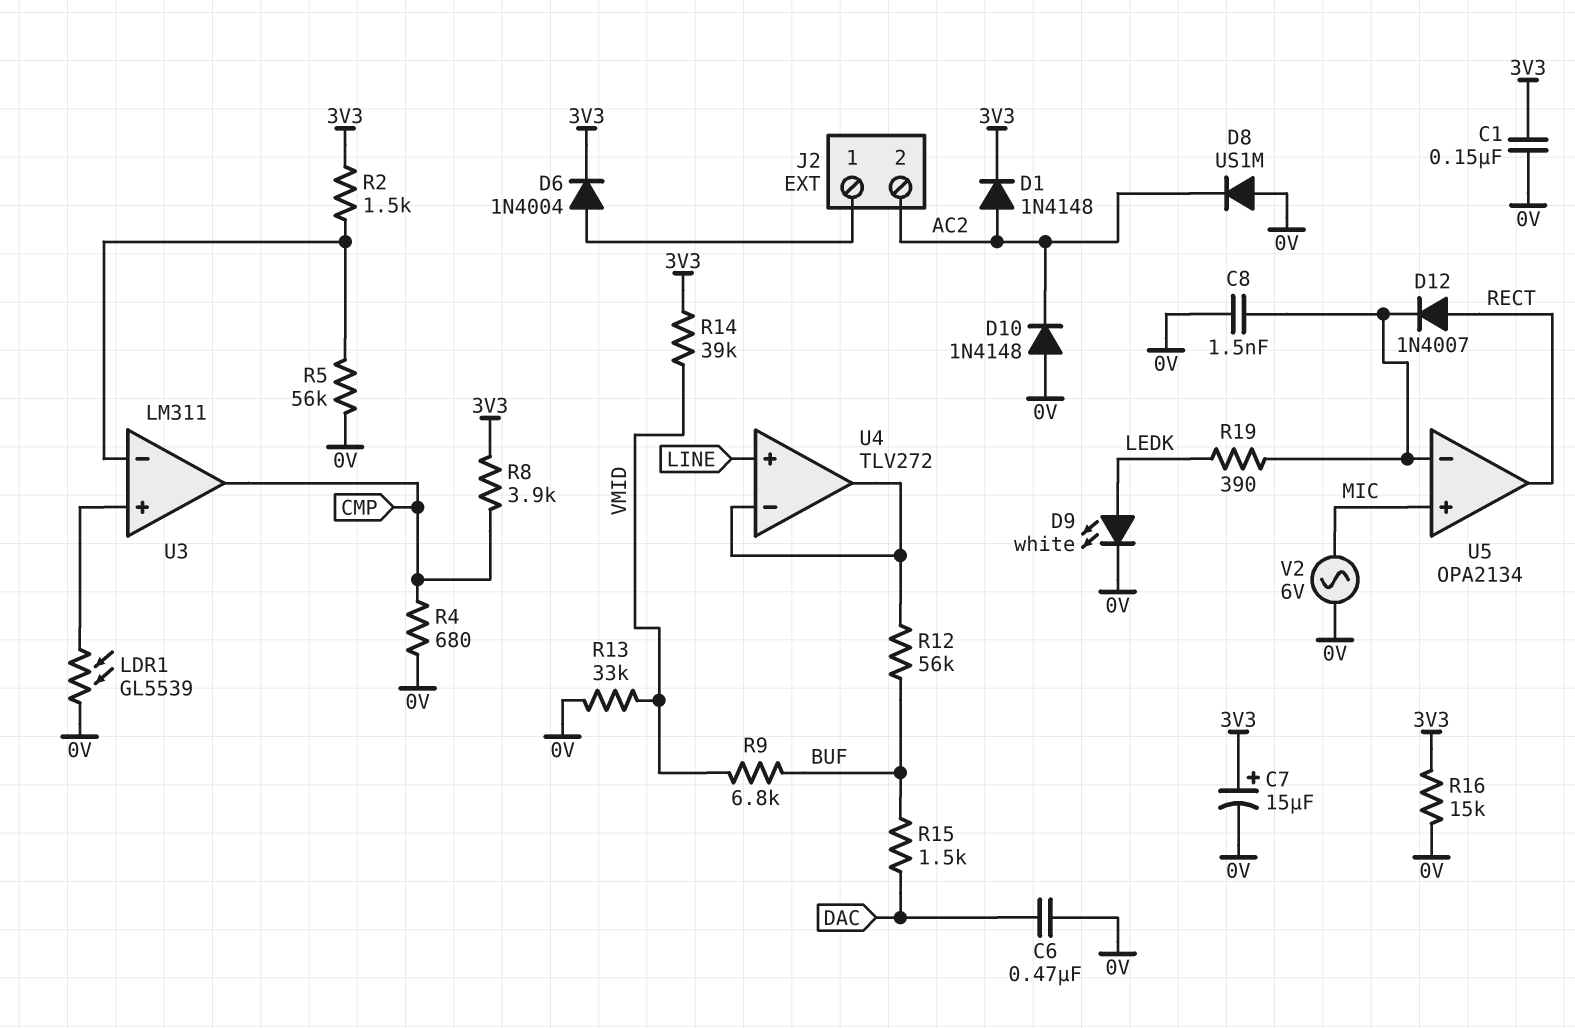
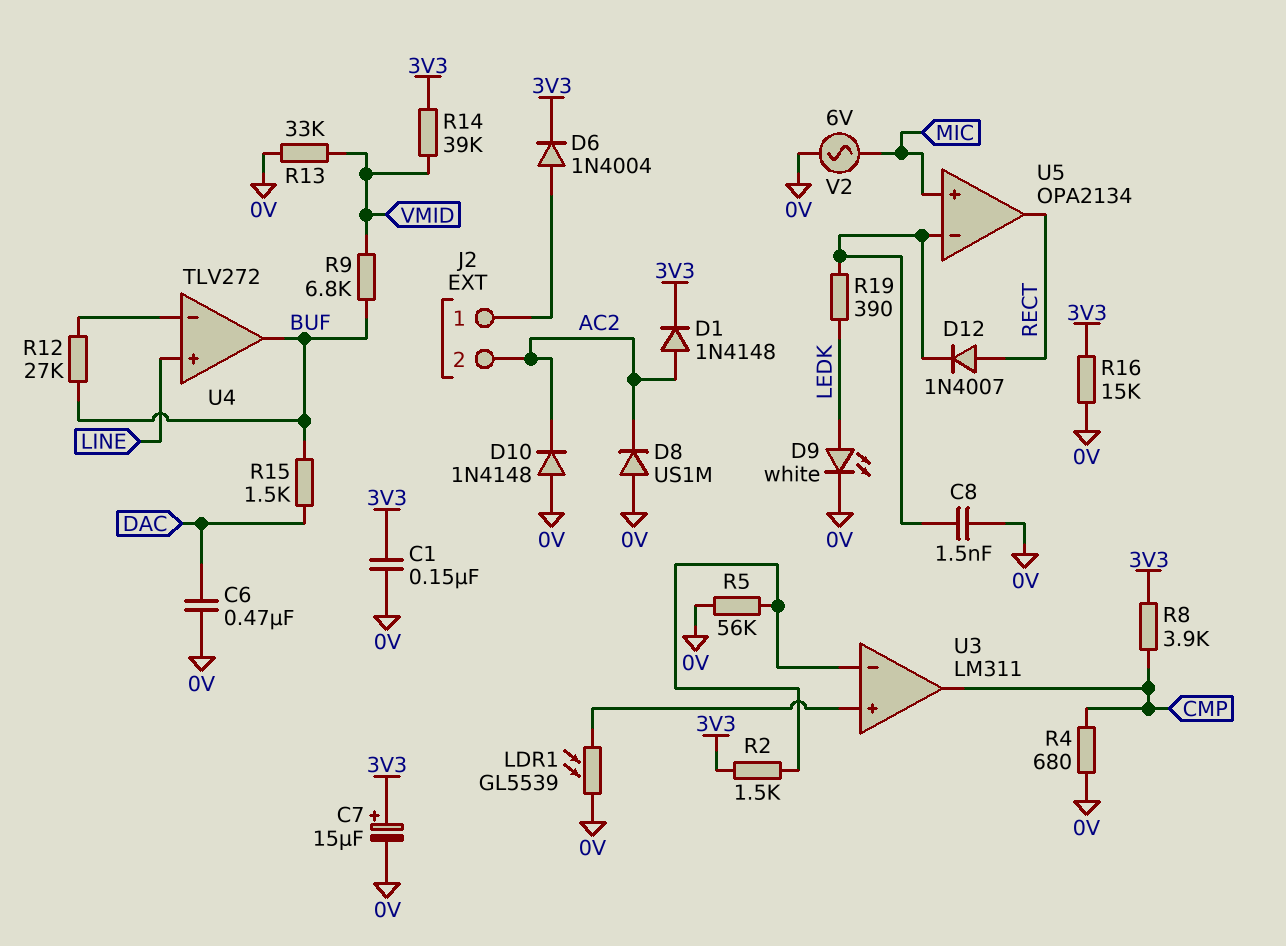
R12: 56k (BUF, U4/in-) -> 27k (BUF, U4/in-)
U4 pin out: U4/in- -> BUF

